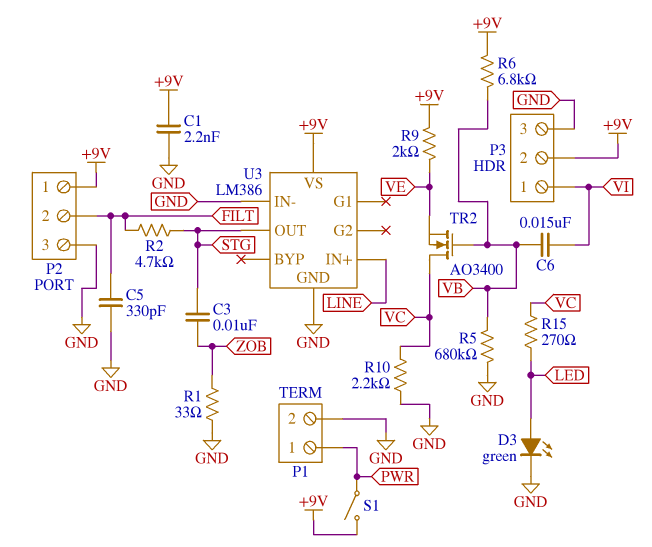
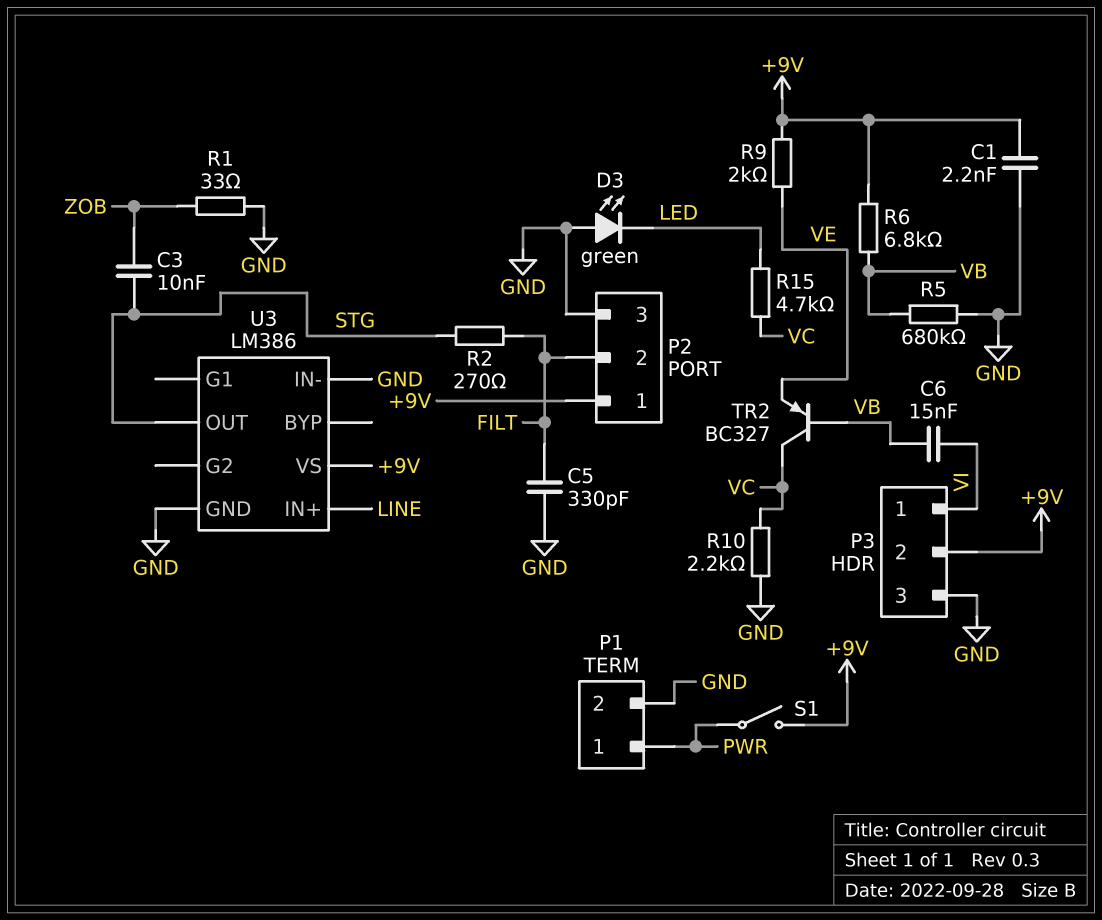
D3: LED green (A LED, K GND) -> LED green (A GND, K LED)
R2: 4.7k (FILT, STG) -> 270 (FILT, STG)
R15: 270 (LED, VC) -> 4.7k (LED, VC)
TR2: NMOS AO3400 (G VB, D VC, S VE) -> PNP BC327 (B VB, C VC, E VE)

